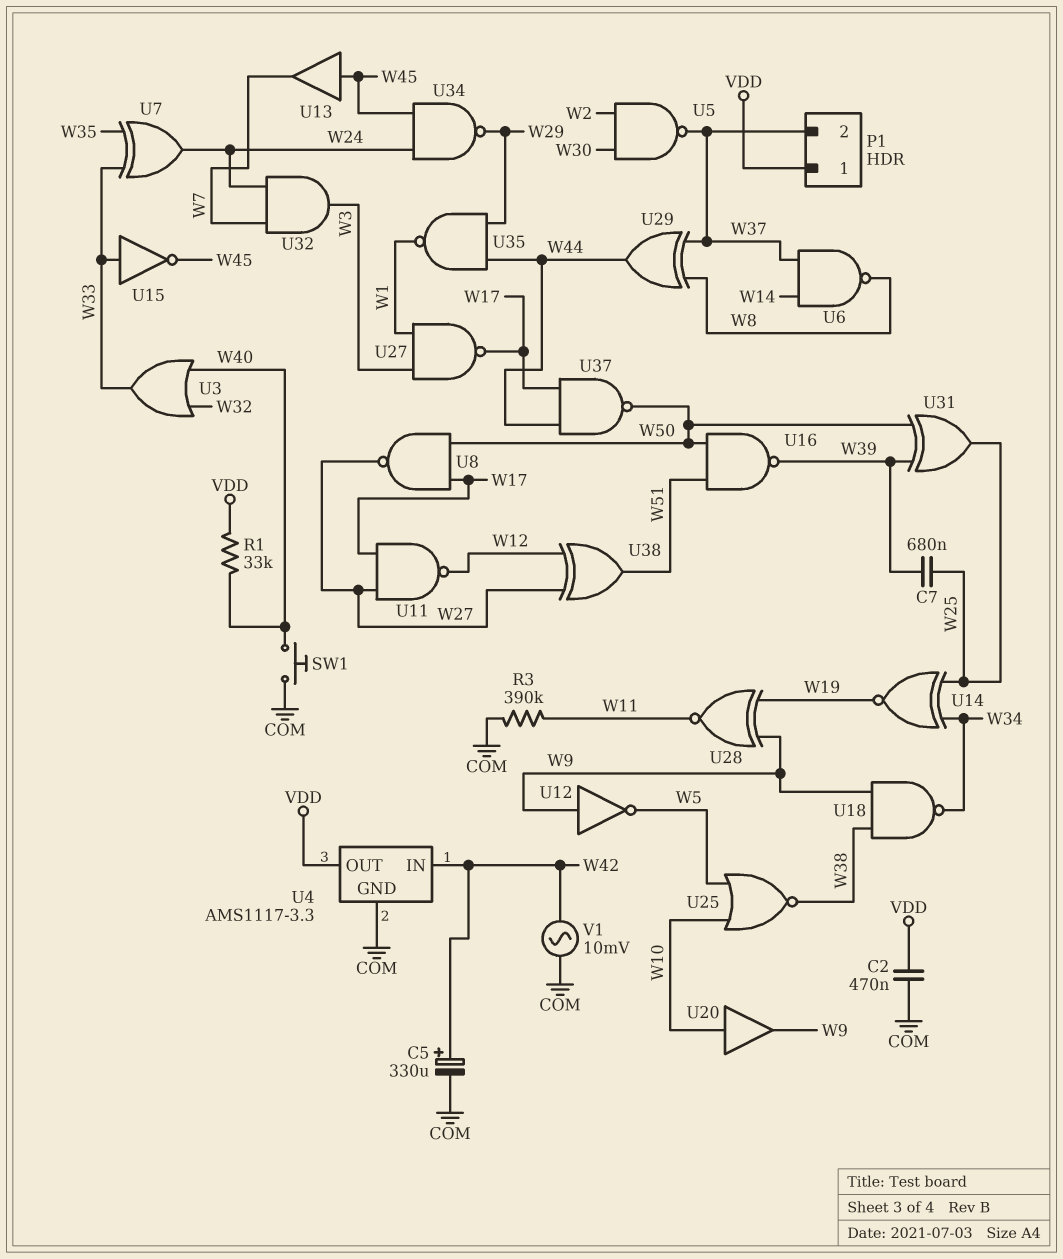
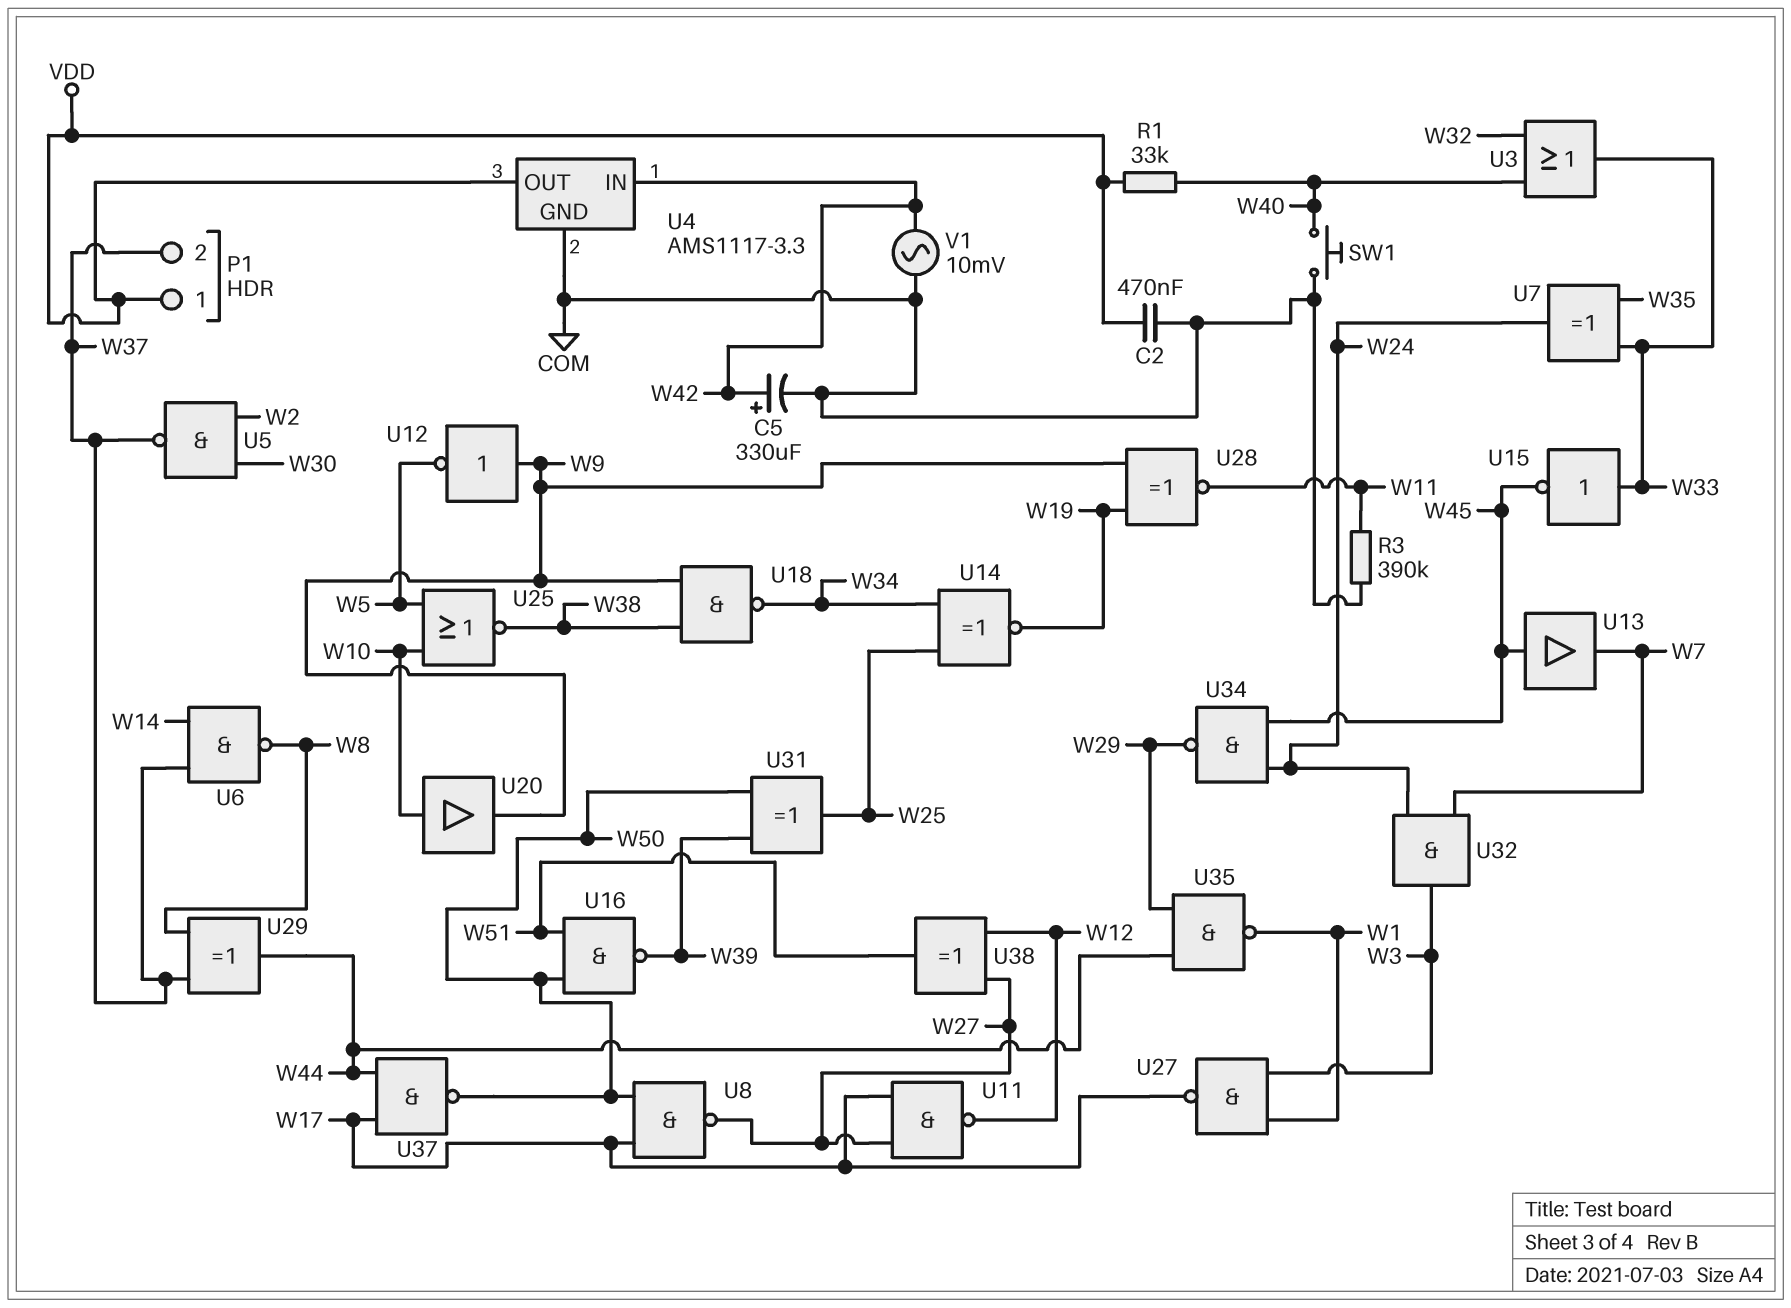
C7: 680nF (W25, W39) -> none

